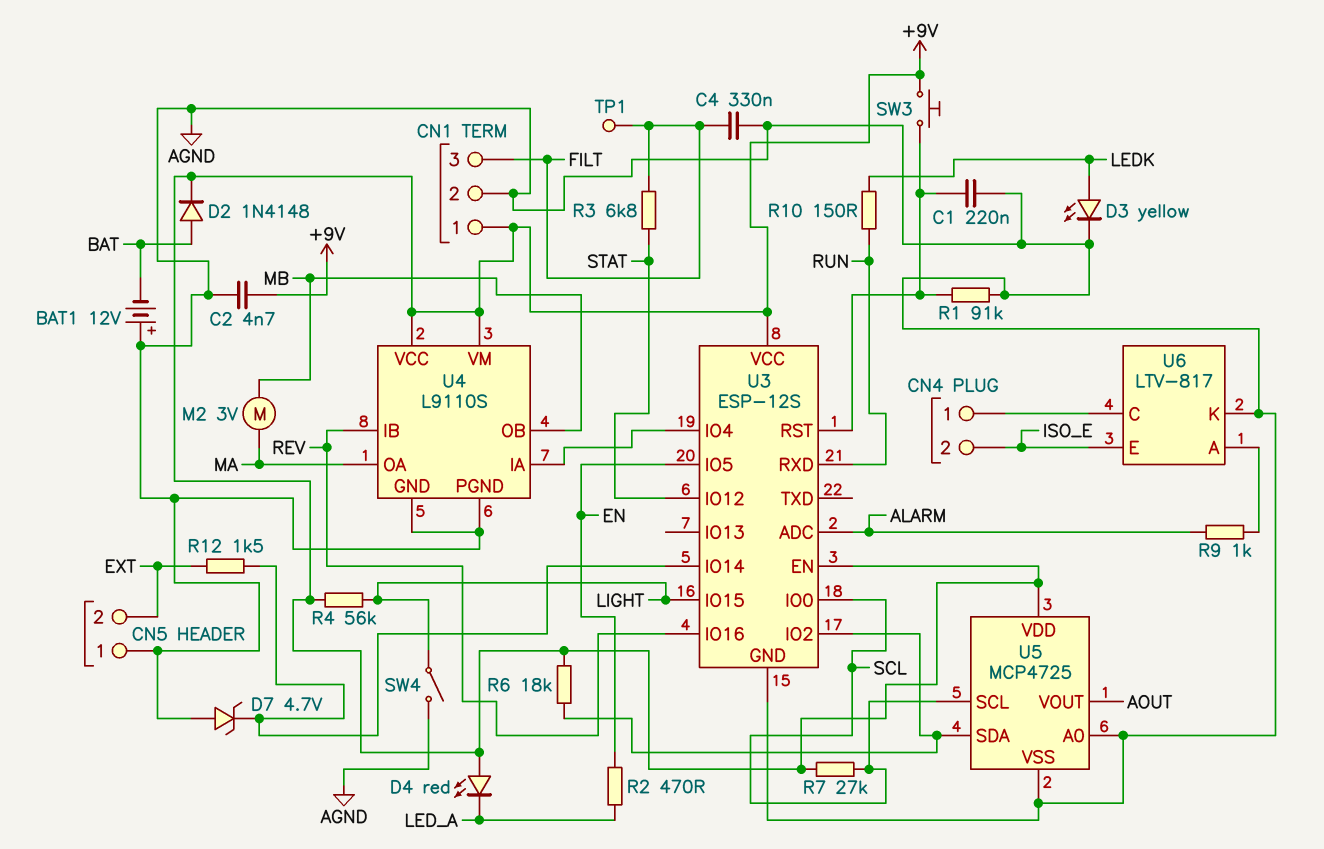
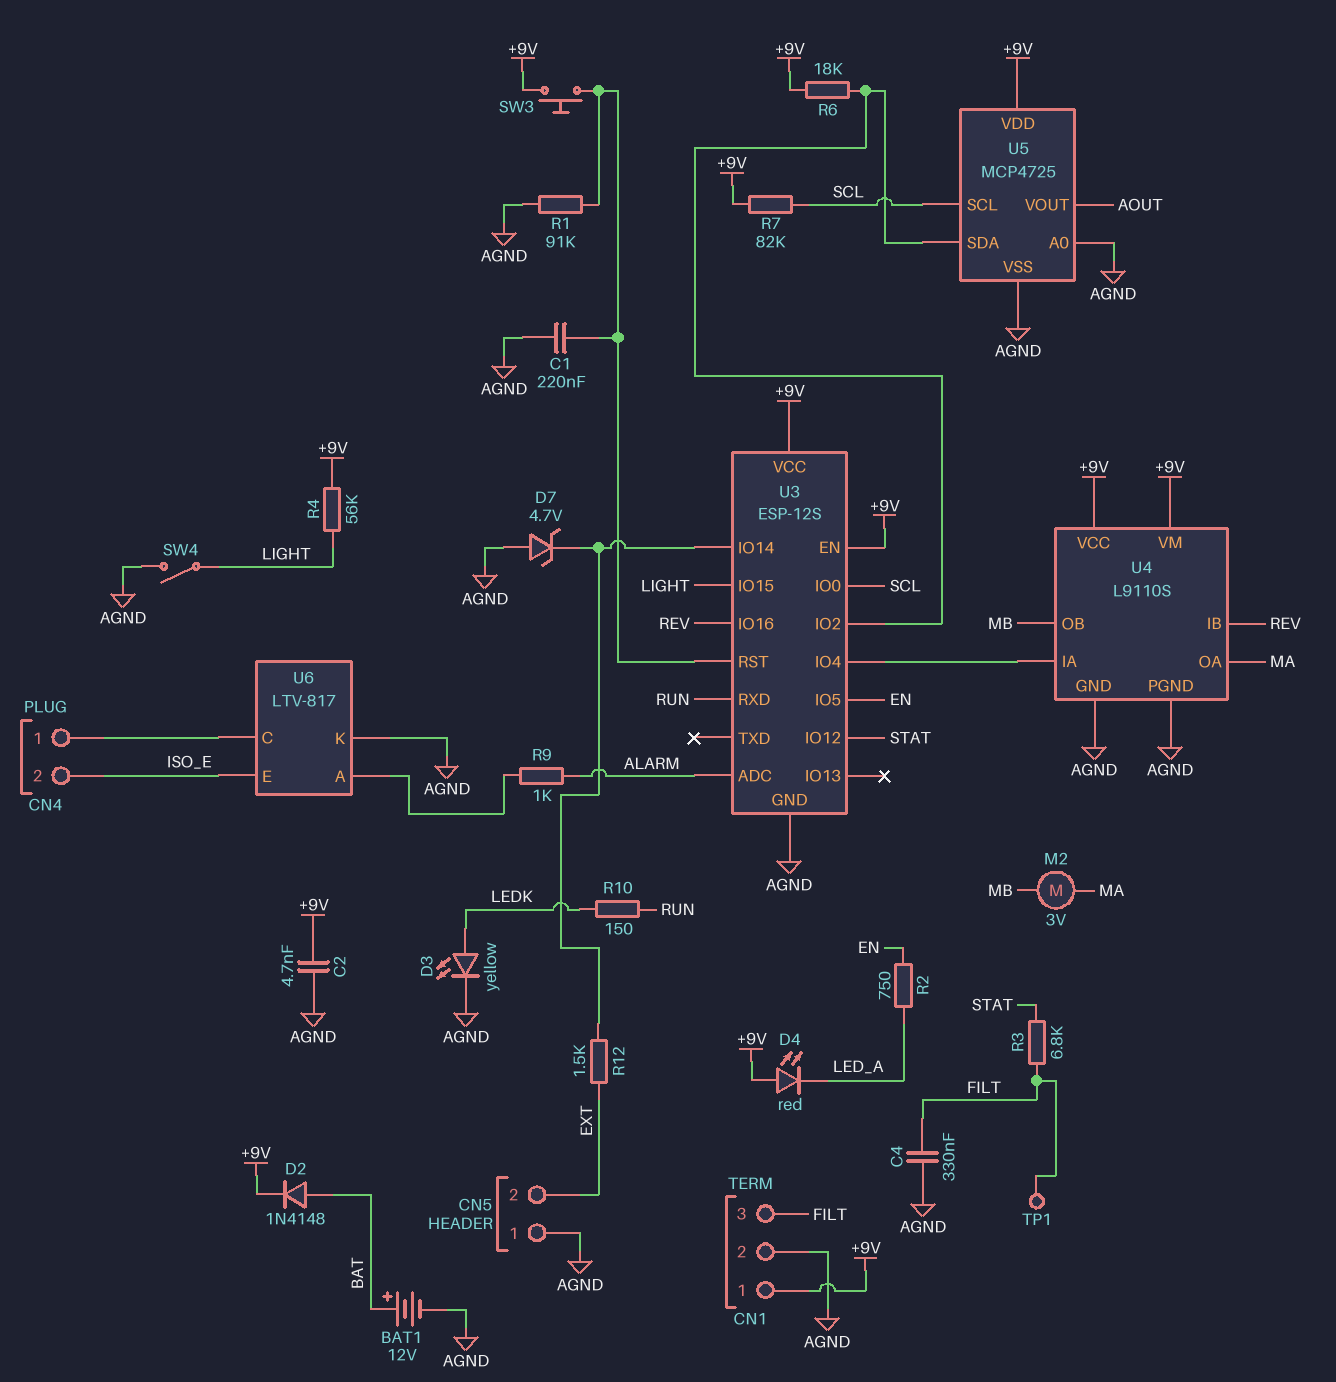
BAT1: 12V (plus AGND, minus BAT) -> 12V (plus BAT, minus AGND)
R2: 470 (EN, LED_A) -> 750 (EN, LED_A)
R7: 27k (+9V, SCL) -> 82k (+9V, SCL)

